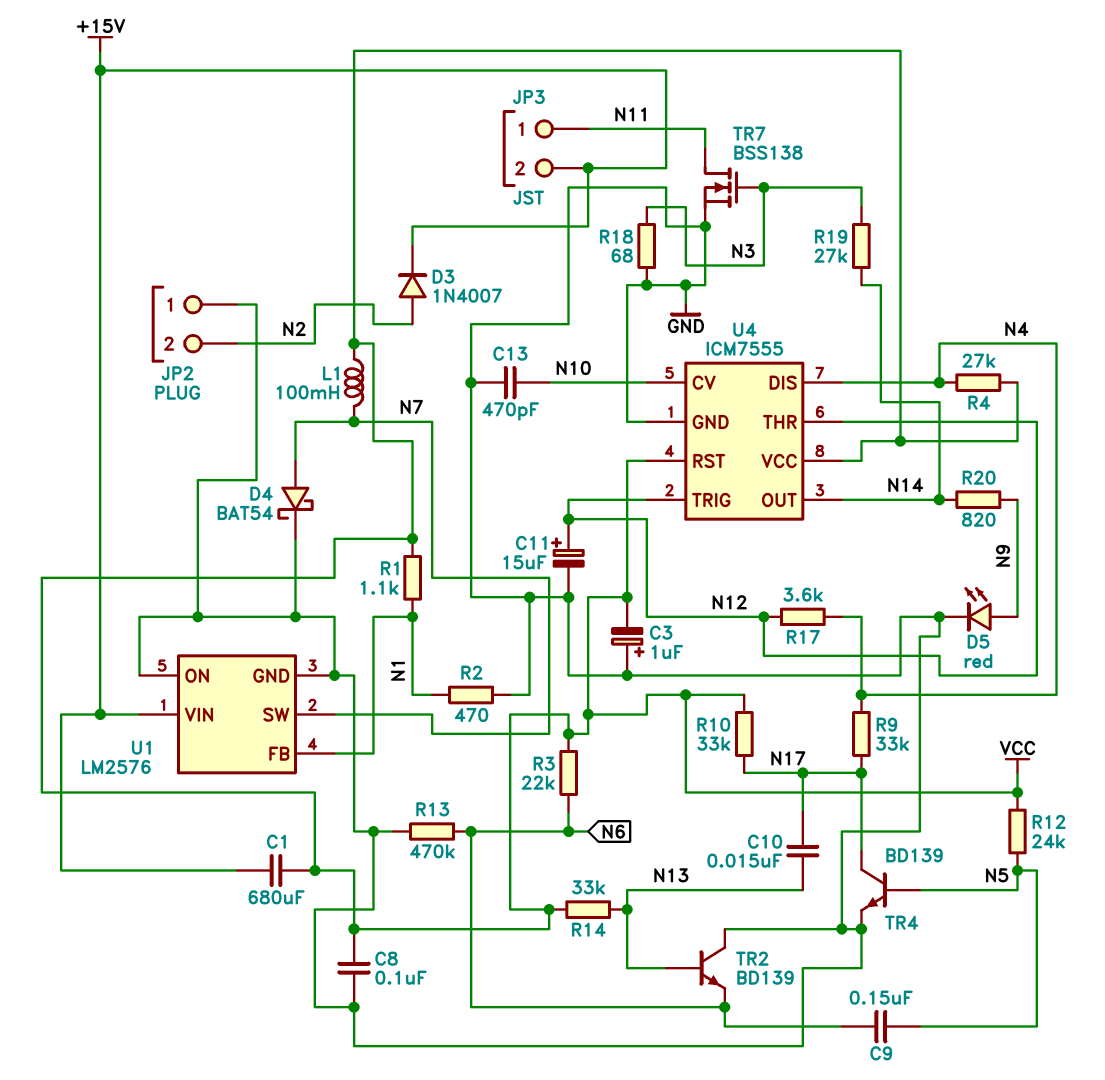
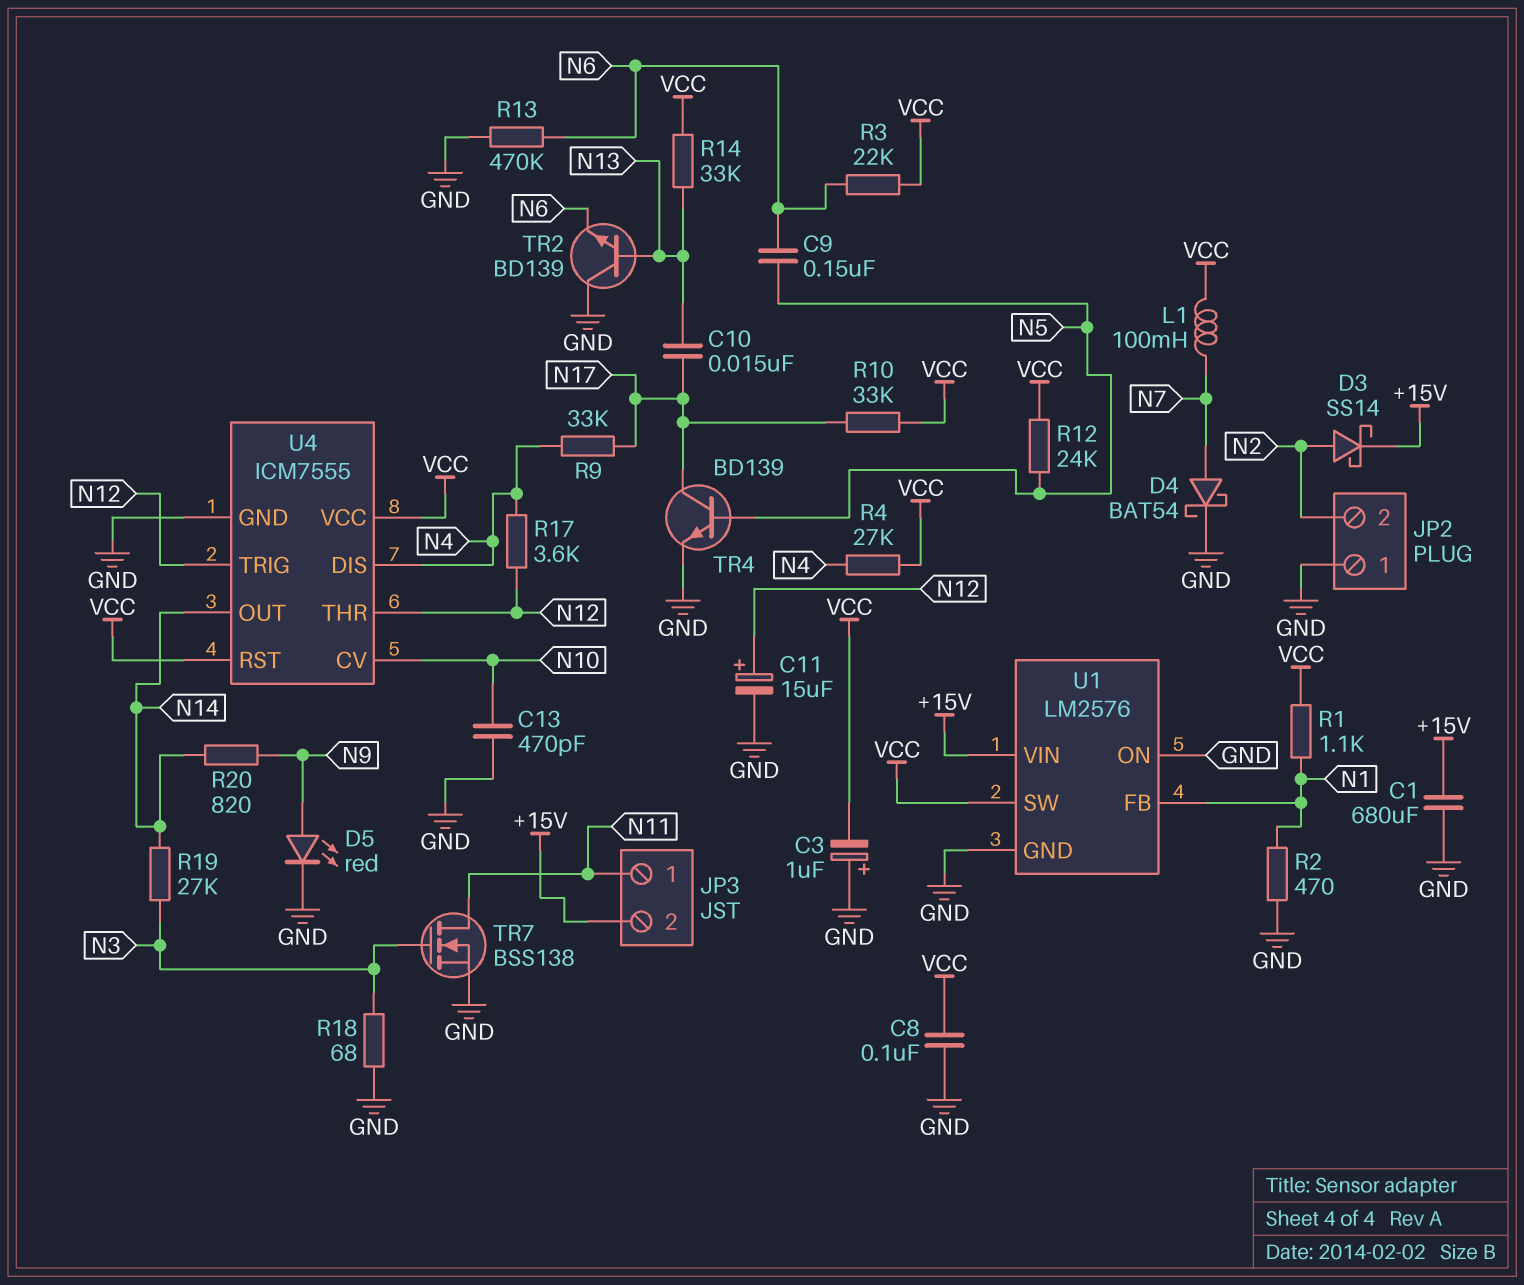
C1: 680uF (+15V, VCC) -> 680uF (+15V, GND)
D3: diode 1N4007 (A N2, K +15V) -> schottky SS14 (A N2, K +15V)
U1 pin SW: N7 -> VCC

